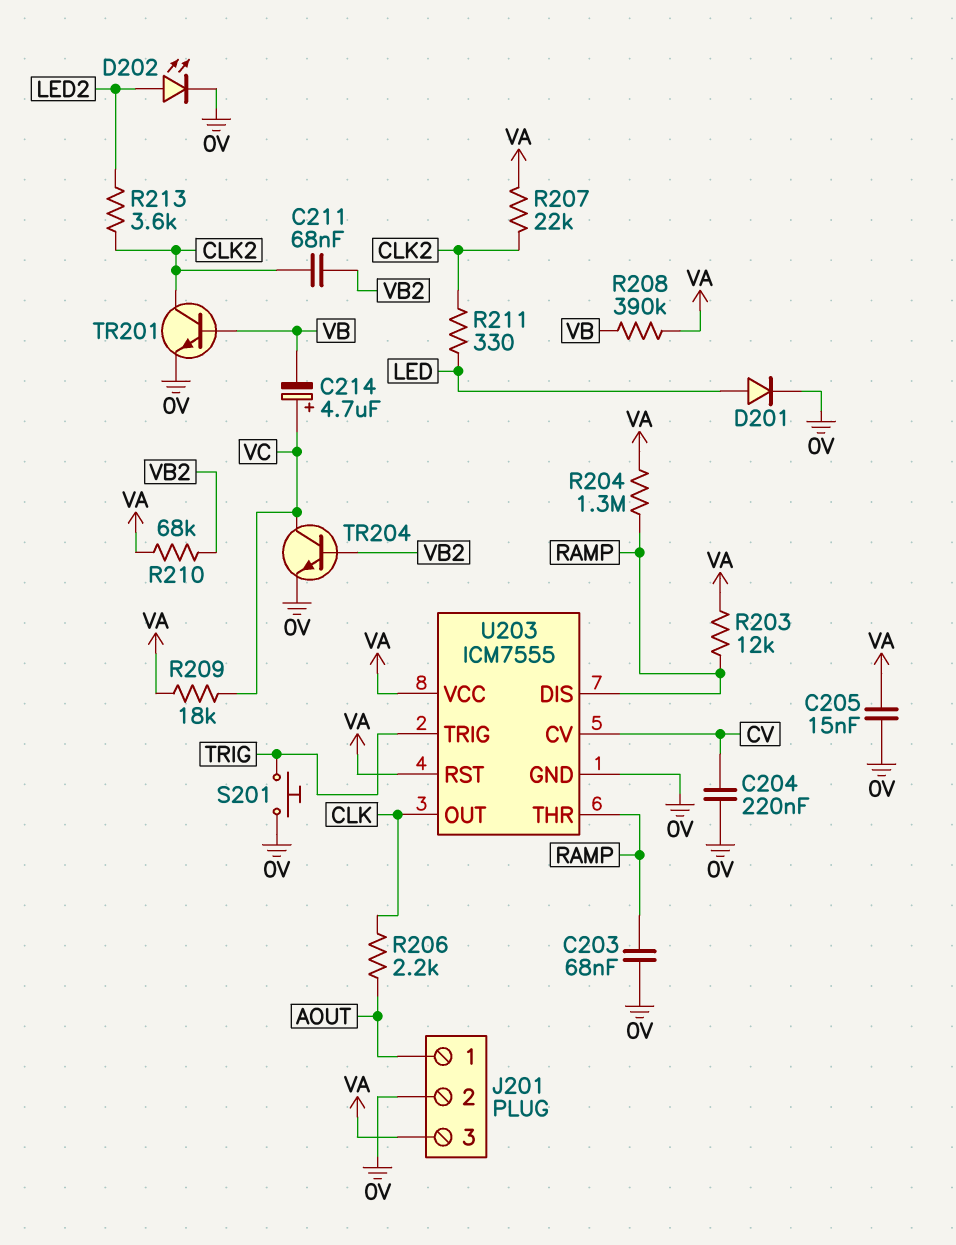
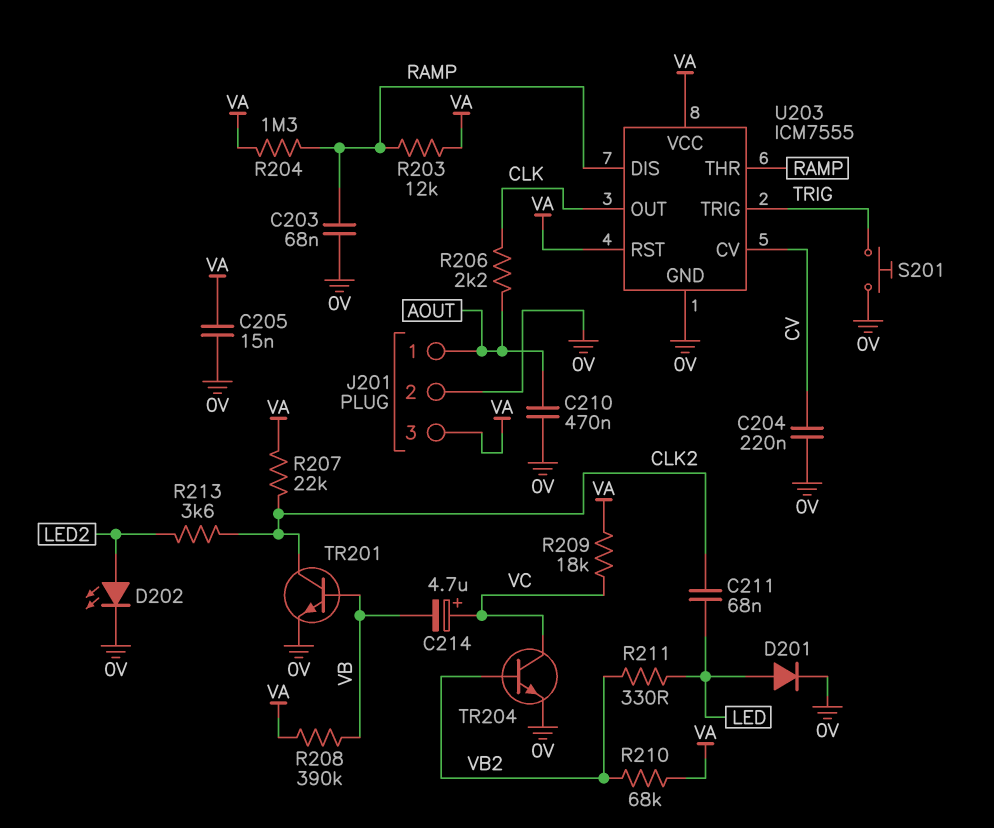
C210: none -> 470nF (0V, AOUT)
C211: 68nF (CLK2, VB2) -> 68nF (CLK2, LED)
R211: 330 (CLK2, LED) -> 330 (LED, VB2)

